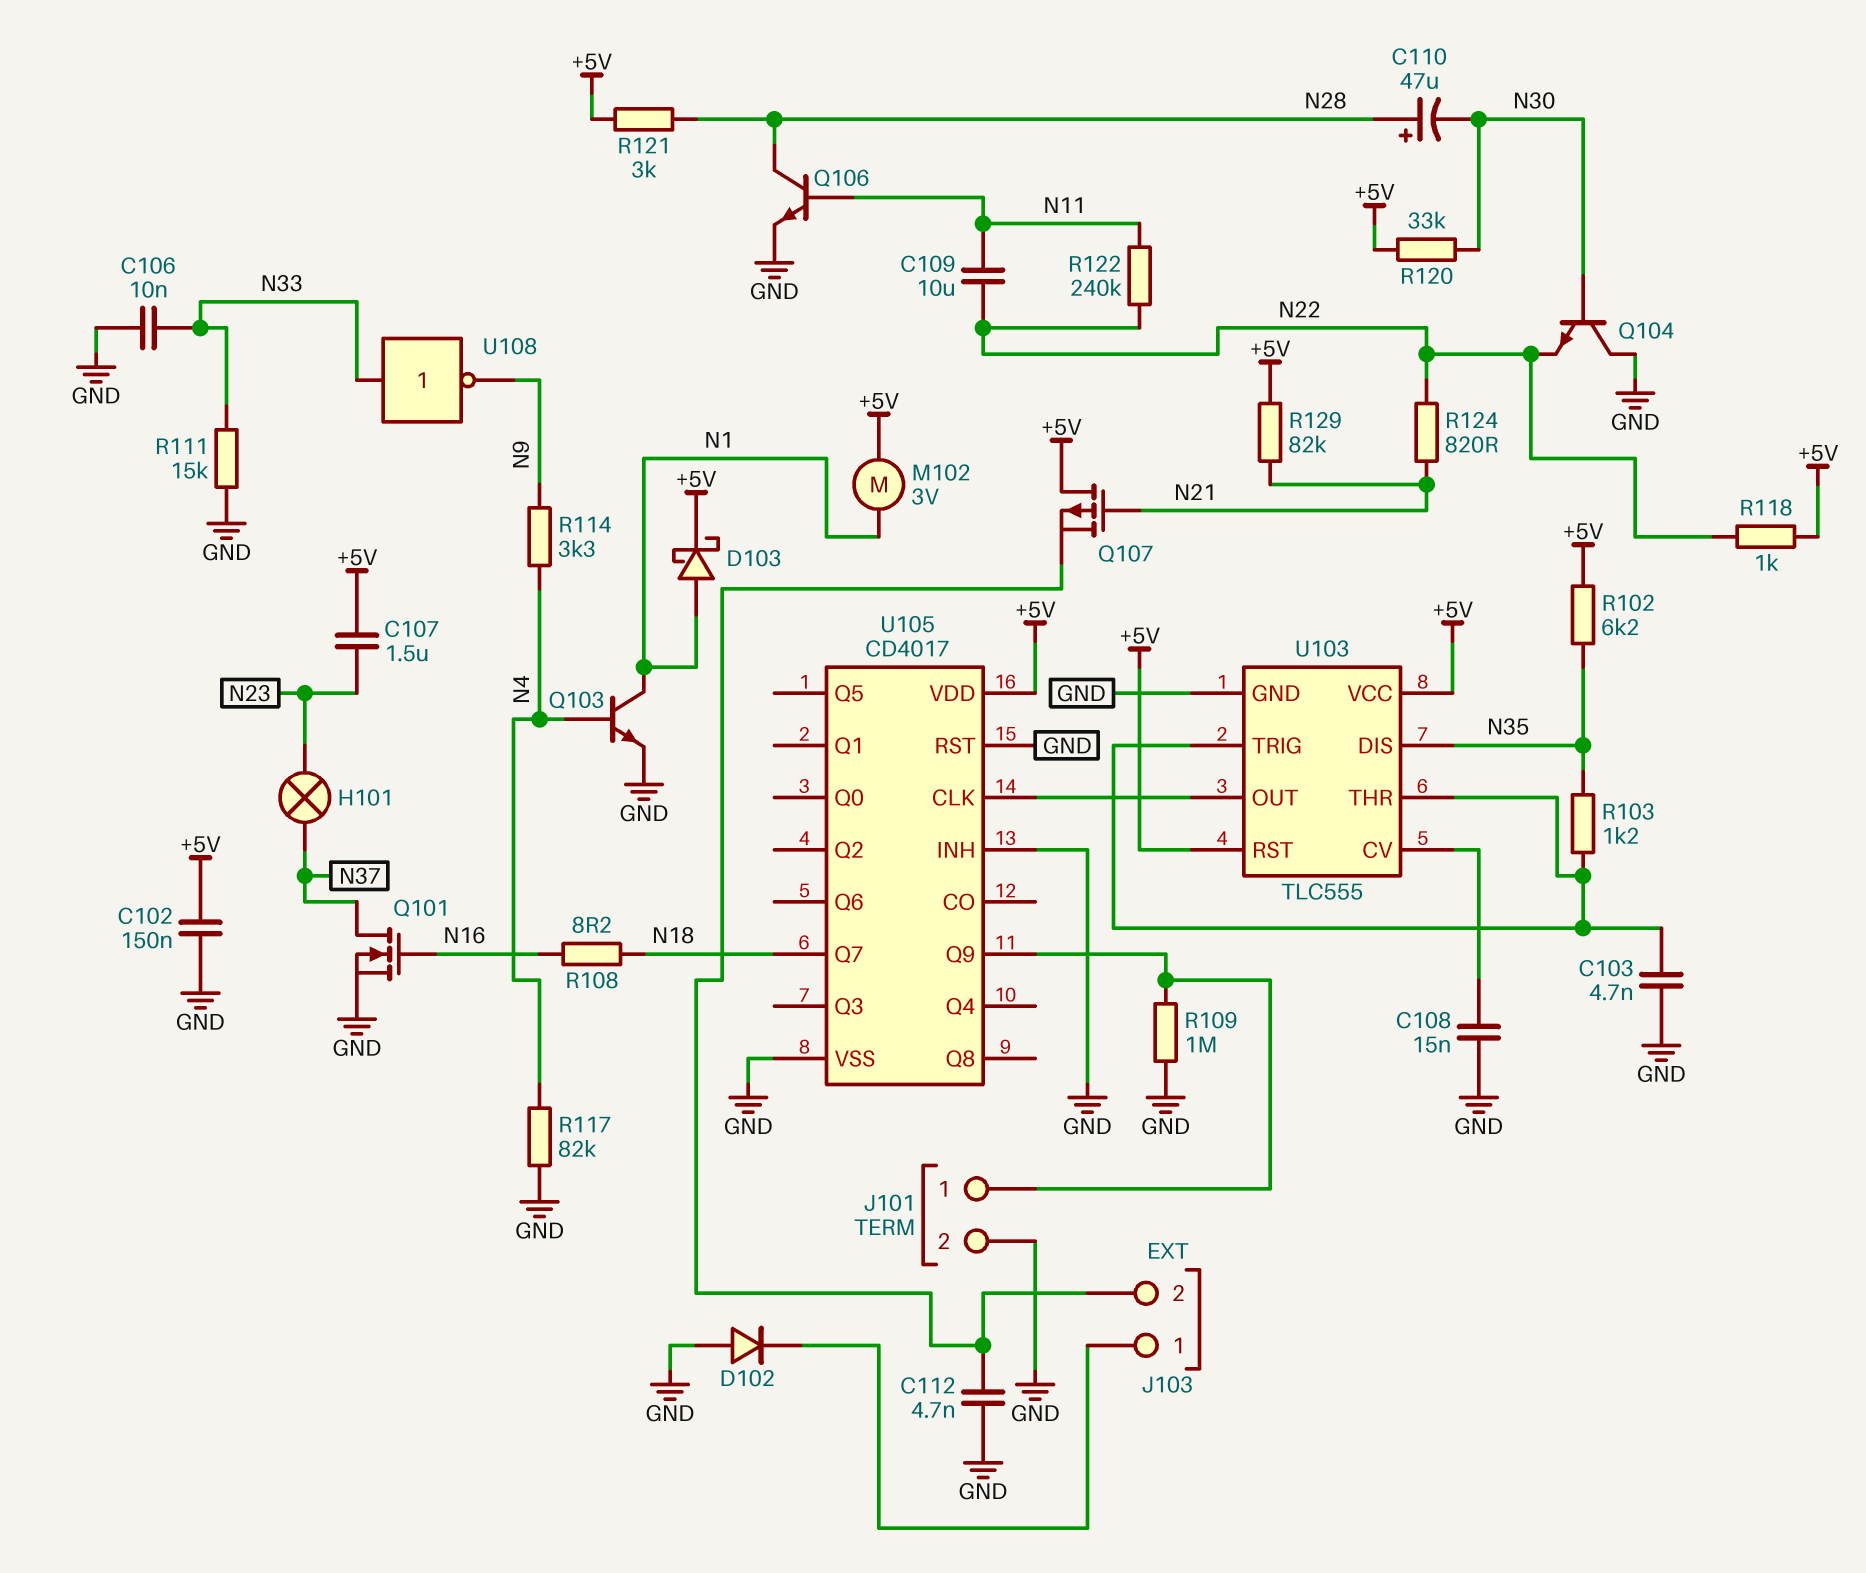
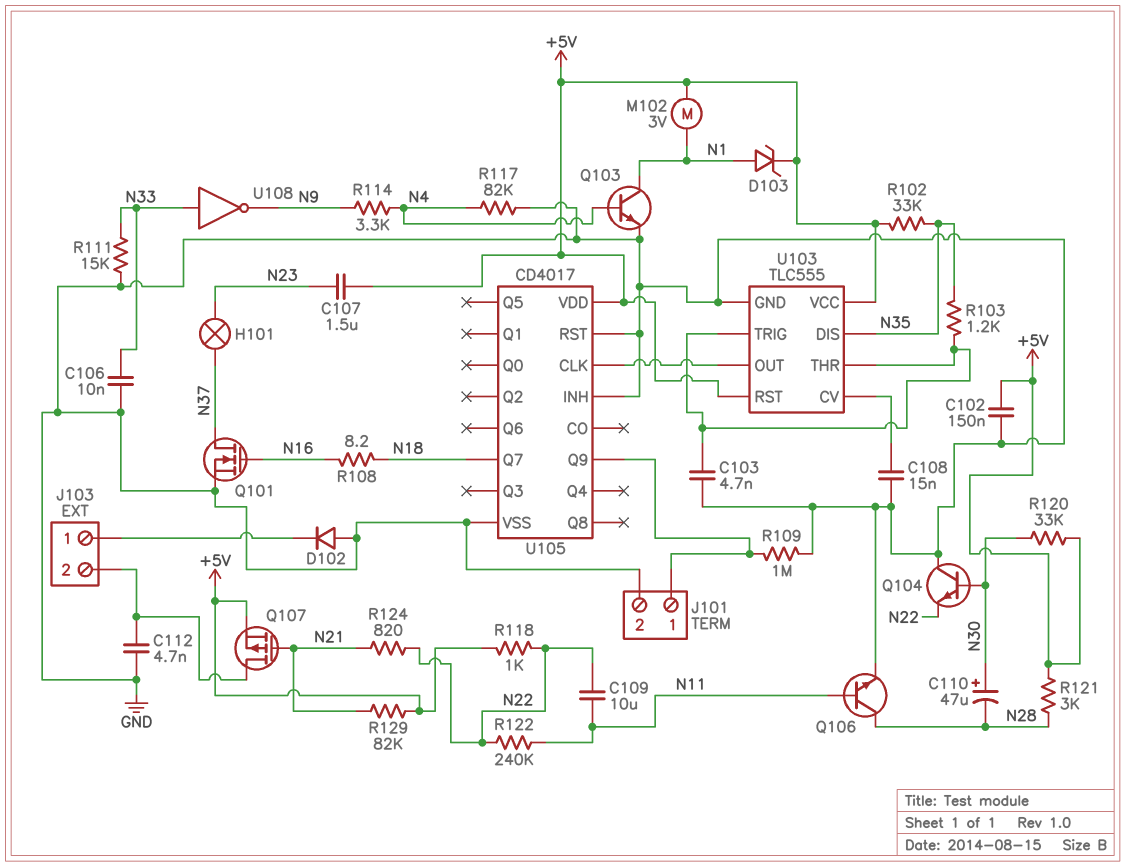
C110: 47uF (plus N28, minus N30) -> 47uF (plus N30, minus N28)
D103: schottky (A N1, K +5V) -> zener (A N1, K +5V)
Q107: PMOS (G N21, D +5V, S J103/2) -> PMOS (G N21, D J103/2, S +5V)
R102: 6.2k (+5V, N35) -> 33k (+5V, N35)

